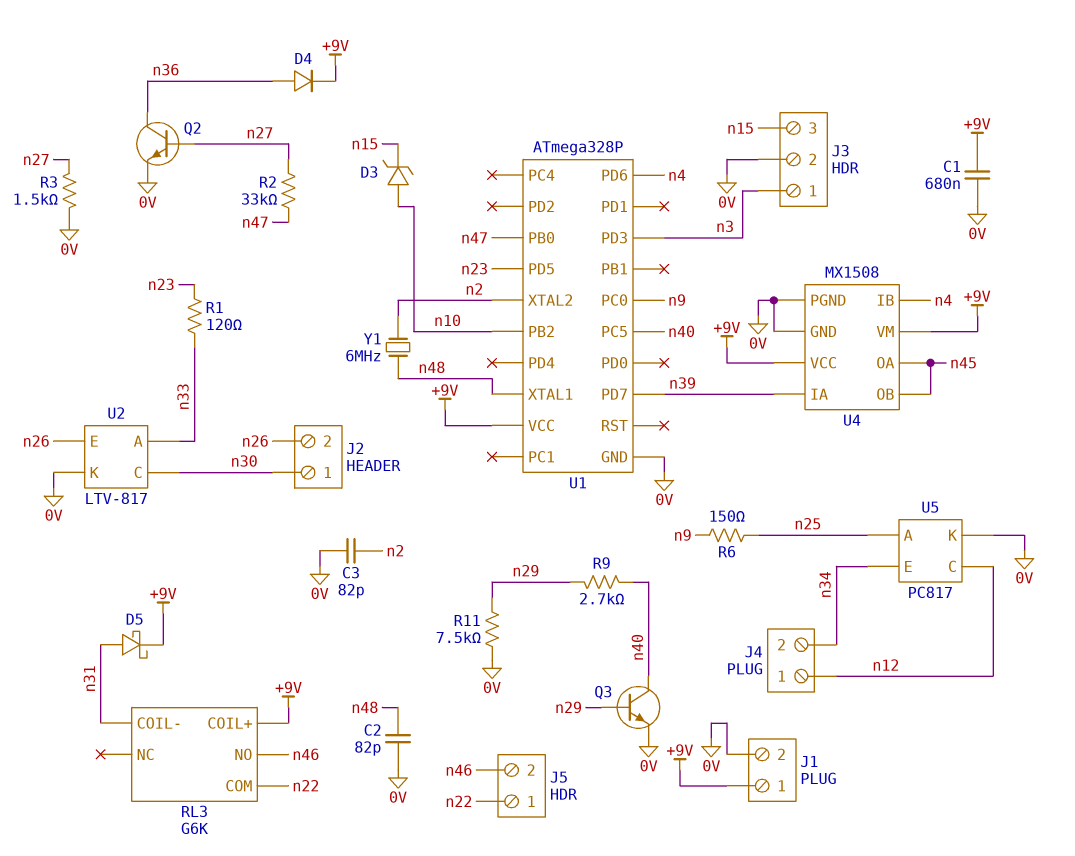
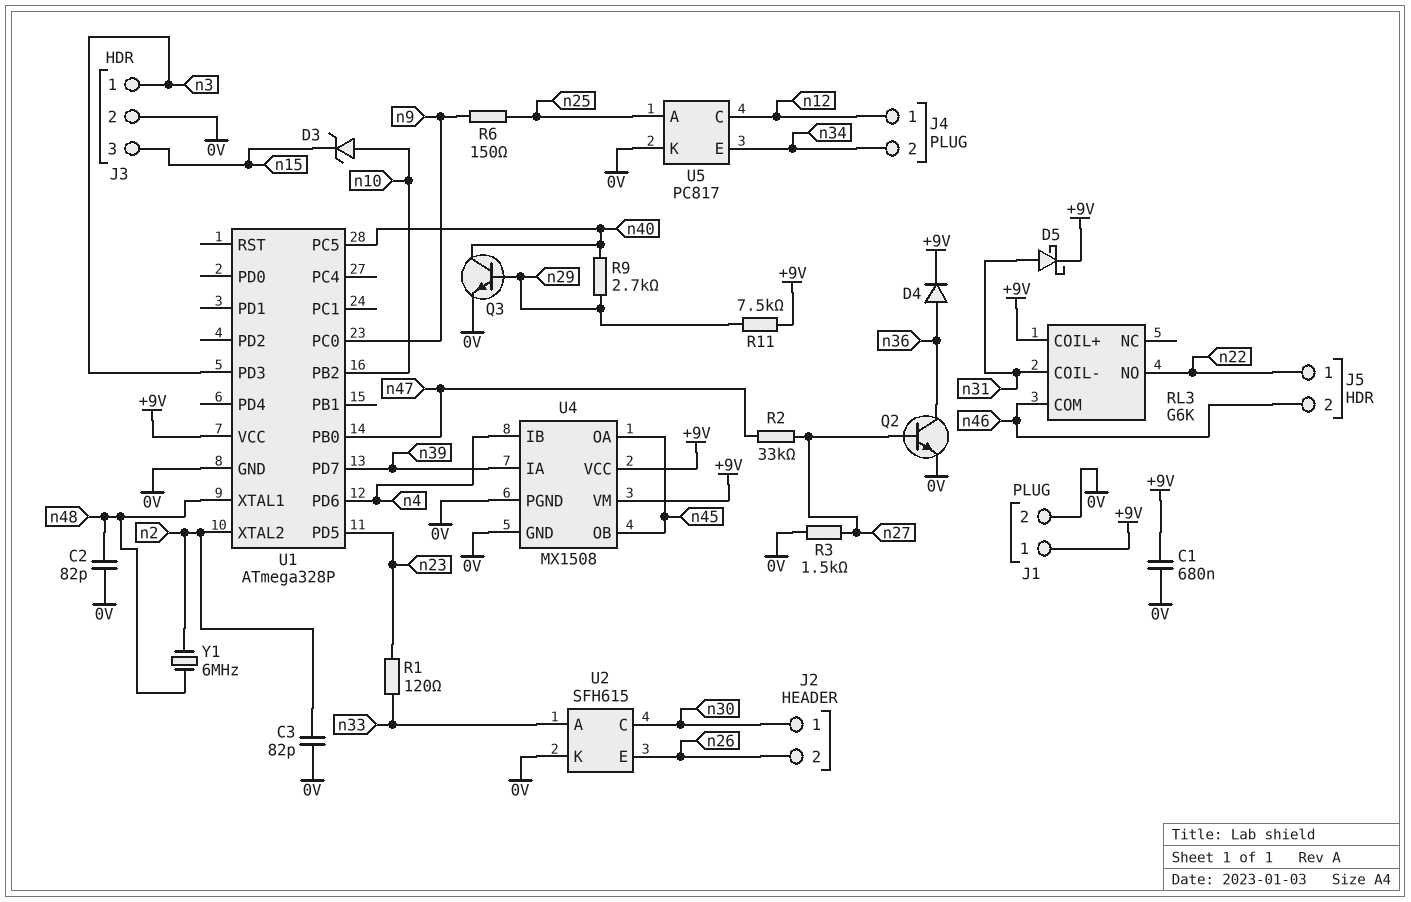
R11: 7.5k (0V, n29) -> 7.5k (+9V, n29)
RL3 pin COM: n22 -> n46
RL3 pin NO: n46 -> n22
U2: LTV-817 -> SFH615

